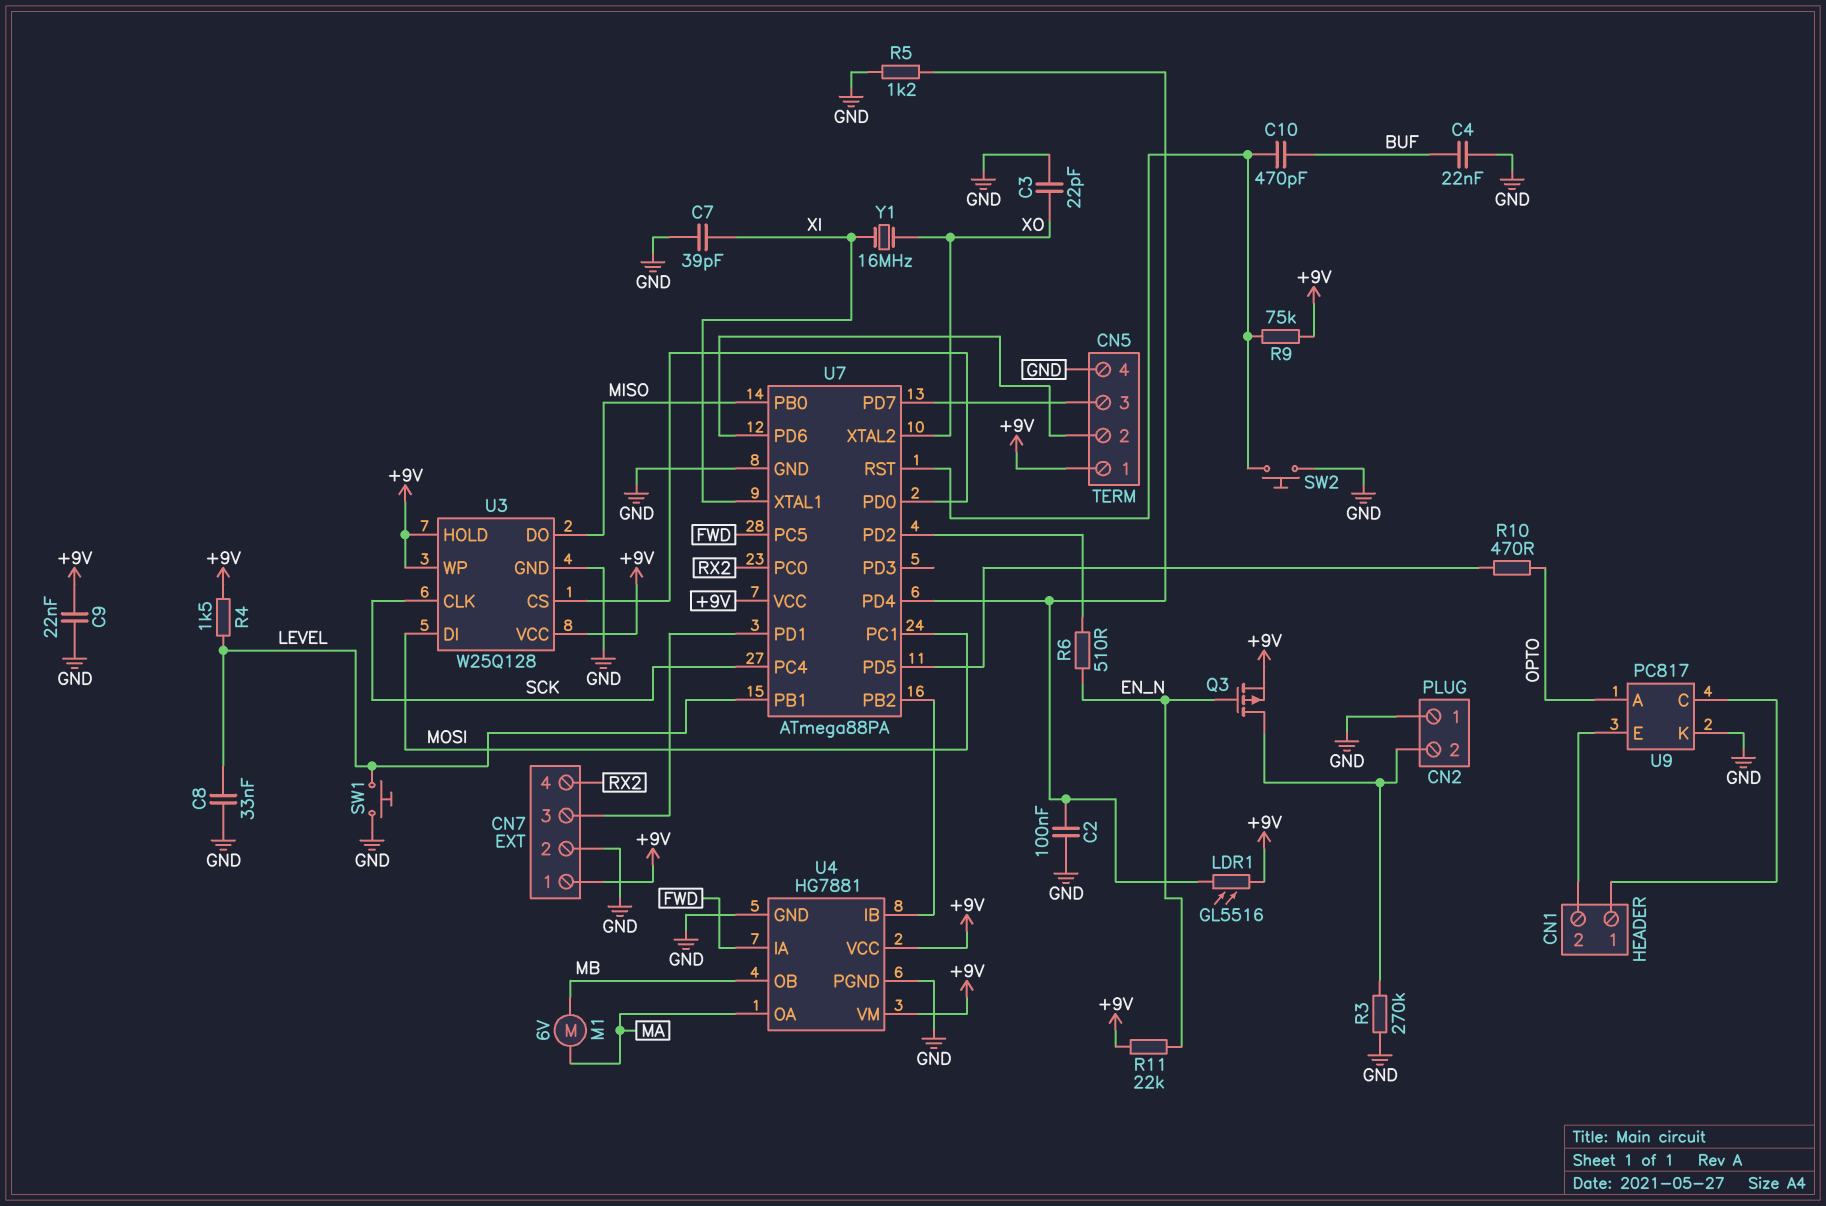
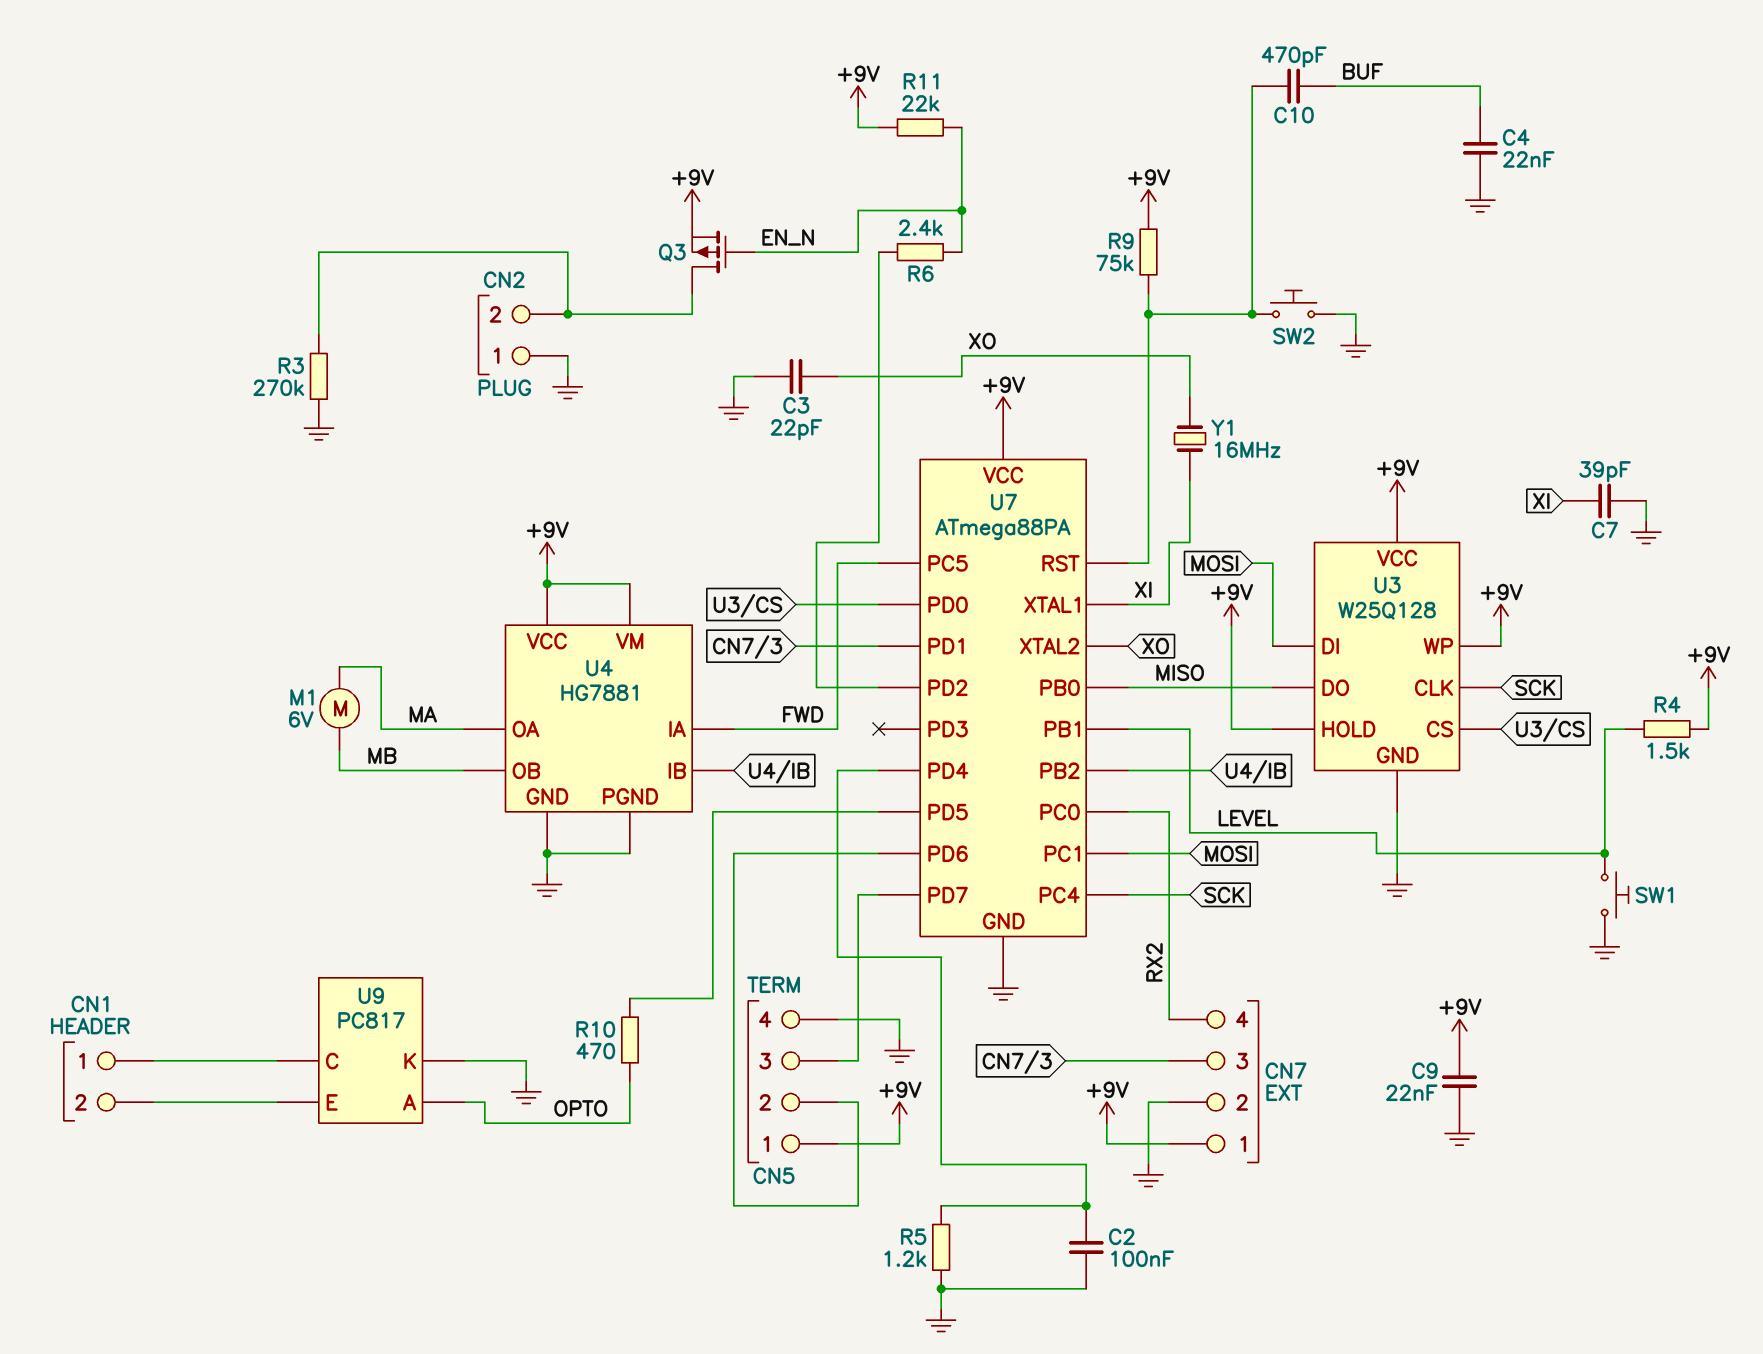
C8: 33nF (GND, LEVEL) -> none
LDR1: GL5516 (+9V, U7/PD4) -> none
R6: 510 (EN_N, U7/PD2) -> 2.4k (EN_N, U7/PD2)

